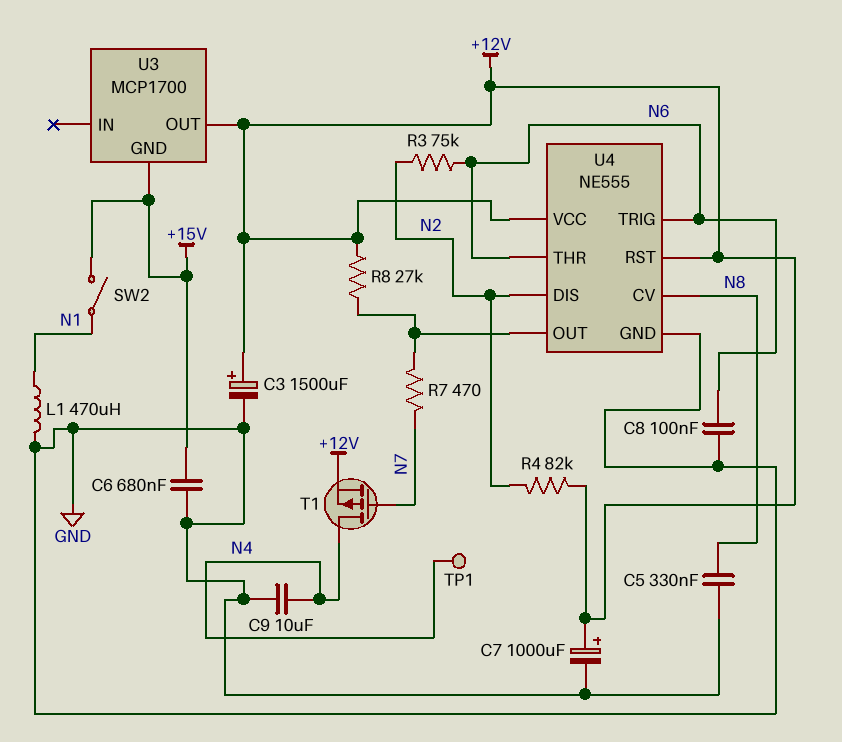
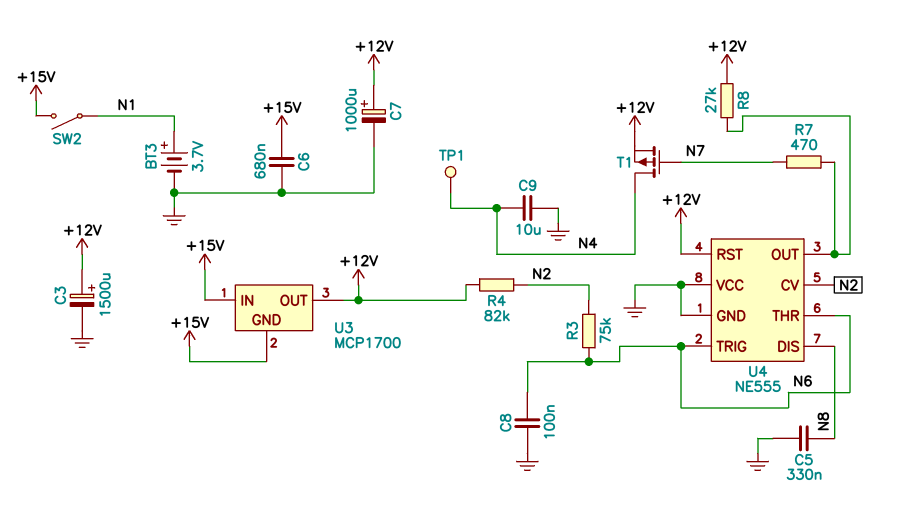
BT3: none -> 3.7V (plus N1, minus GND)
L1: 470uH (GND, N1) -> none
U3 pin IN: none -> +15V
U4 pin CV: N8 -> N2
U4 pin DIS: N2 -> N8
U4 pin VCC: +12V -> GND

